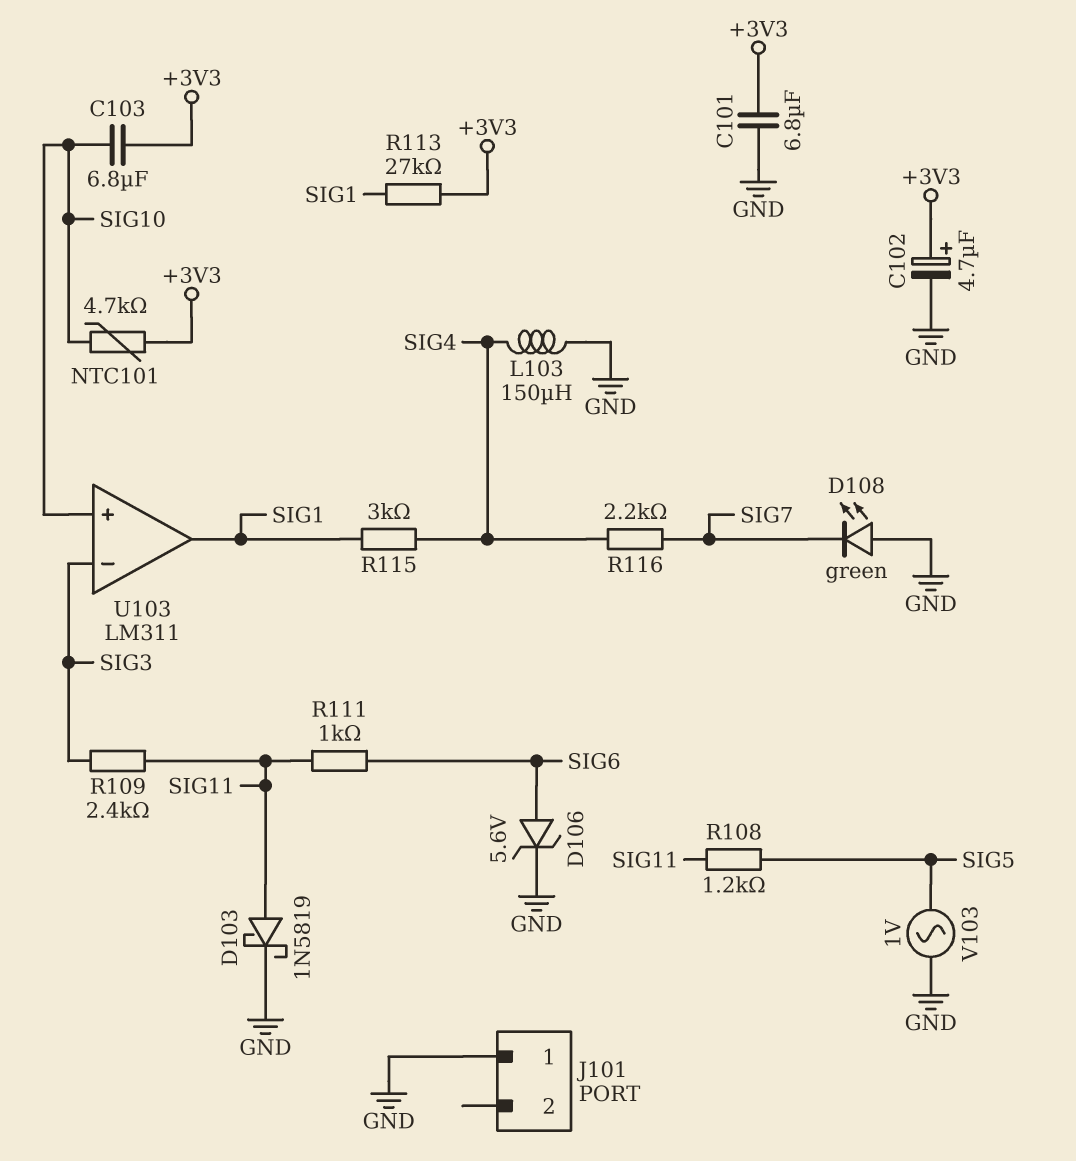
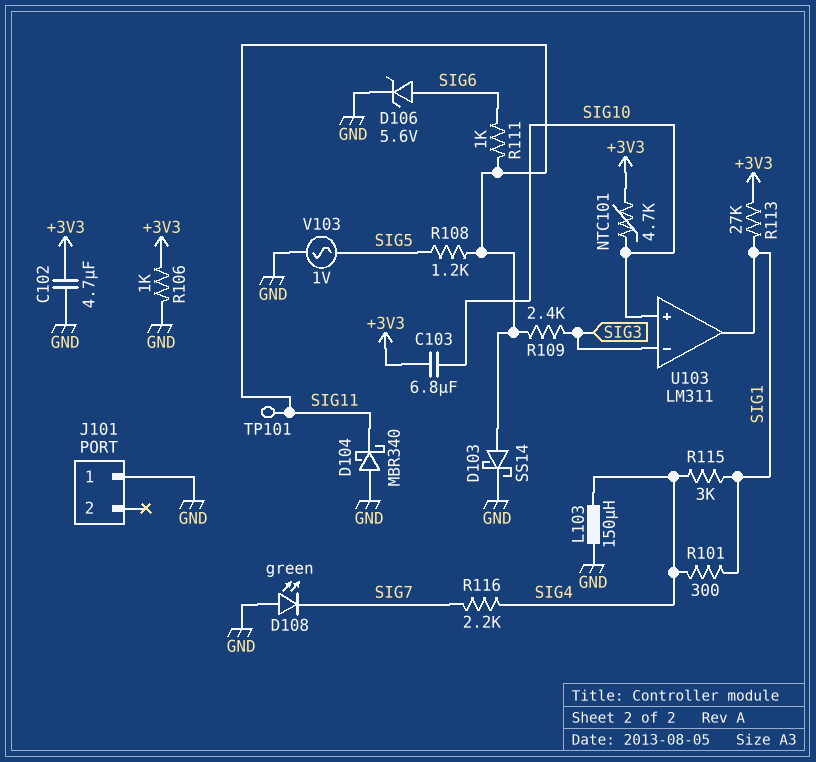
C101: 6.8uF (+3V3, GND) -> none
C102: 4.7uF (plus +3V3, minus GND) -> 4.7uF (+3V3, GND)
D103: schottky 1N5819 (A SIG11, K GND) -> schottky SS14 (A SIG11, K GND)
D104: none -> schottky MBR340 (A GND, K SIG11)
R101: none -> 300 (SIG1, SIG4)
R106: none -> 1k (+3V3, GND)
TP101: none -> test point (SIG11)

